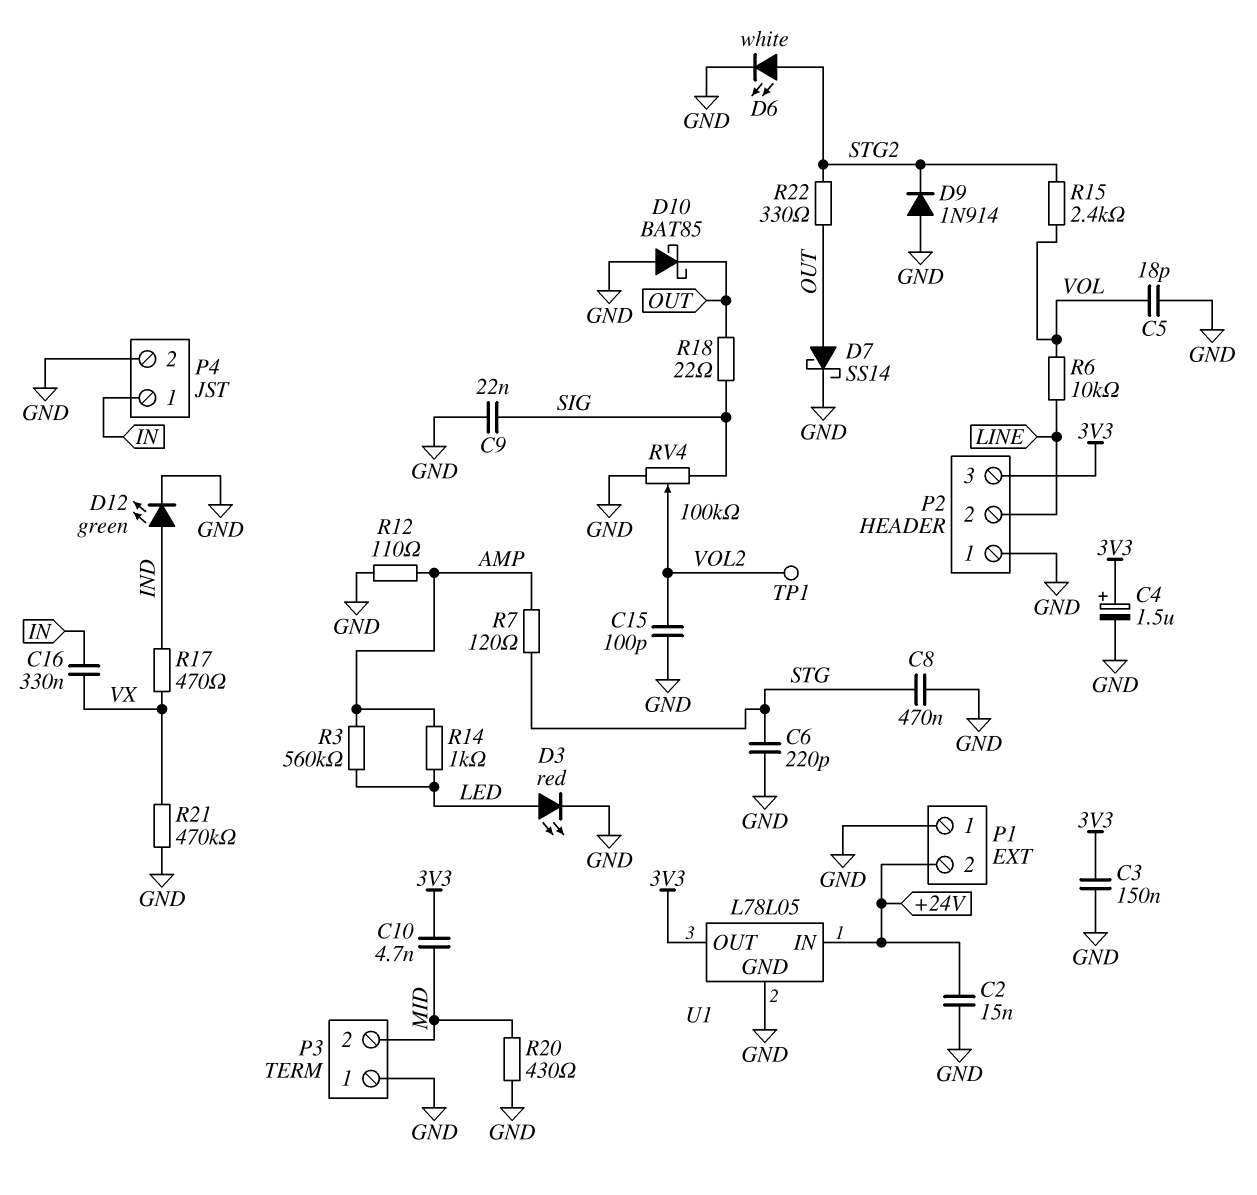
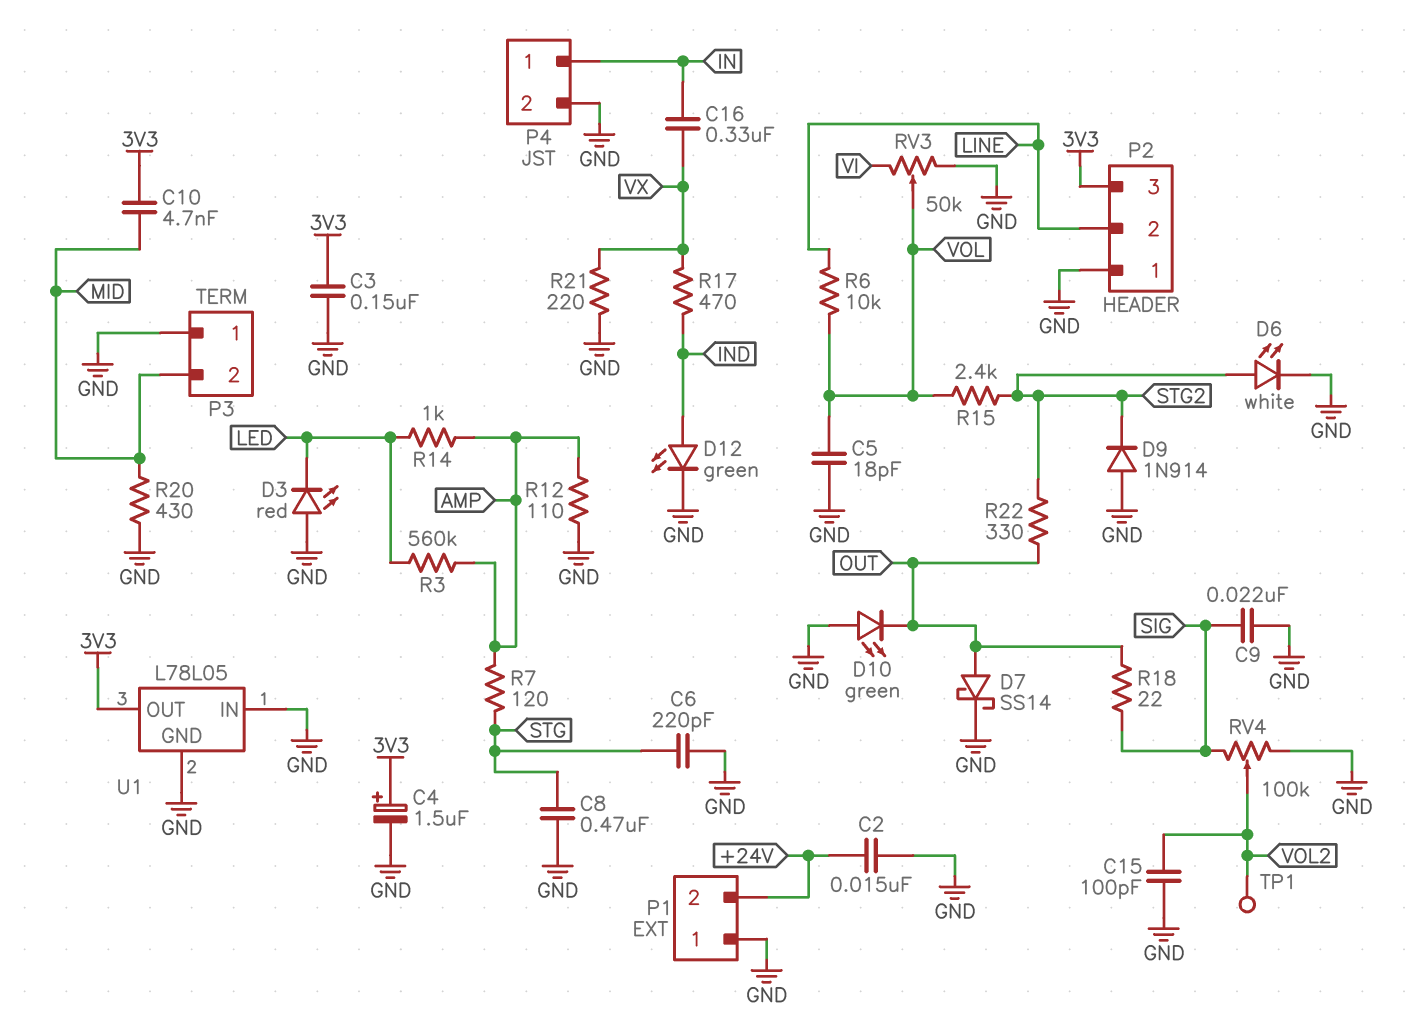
D3: LED red (A LED, K GND) -> LED red (A GND, K LED)
D10: schottky BAT85 (A GND, K OUT) -> LED green (A GND, K OUT)
R21: 470k (GND, VX) -> 220 (GND, VX)
RV3: none -> 50k (GND, VI, wiper VOL)
U1 pin IN: +24V -> GND

